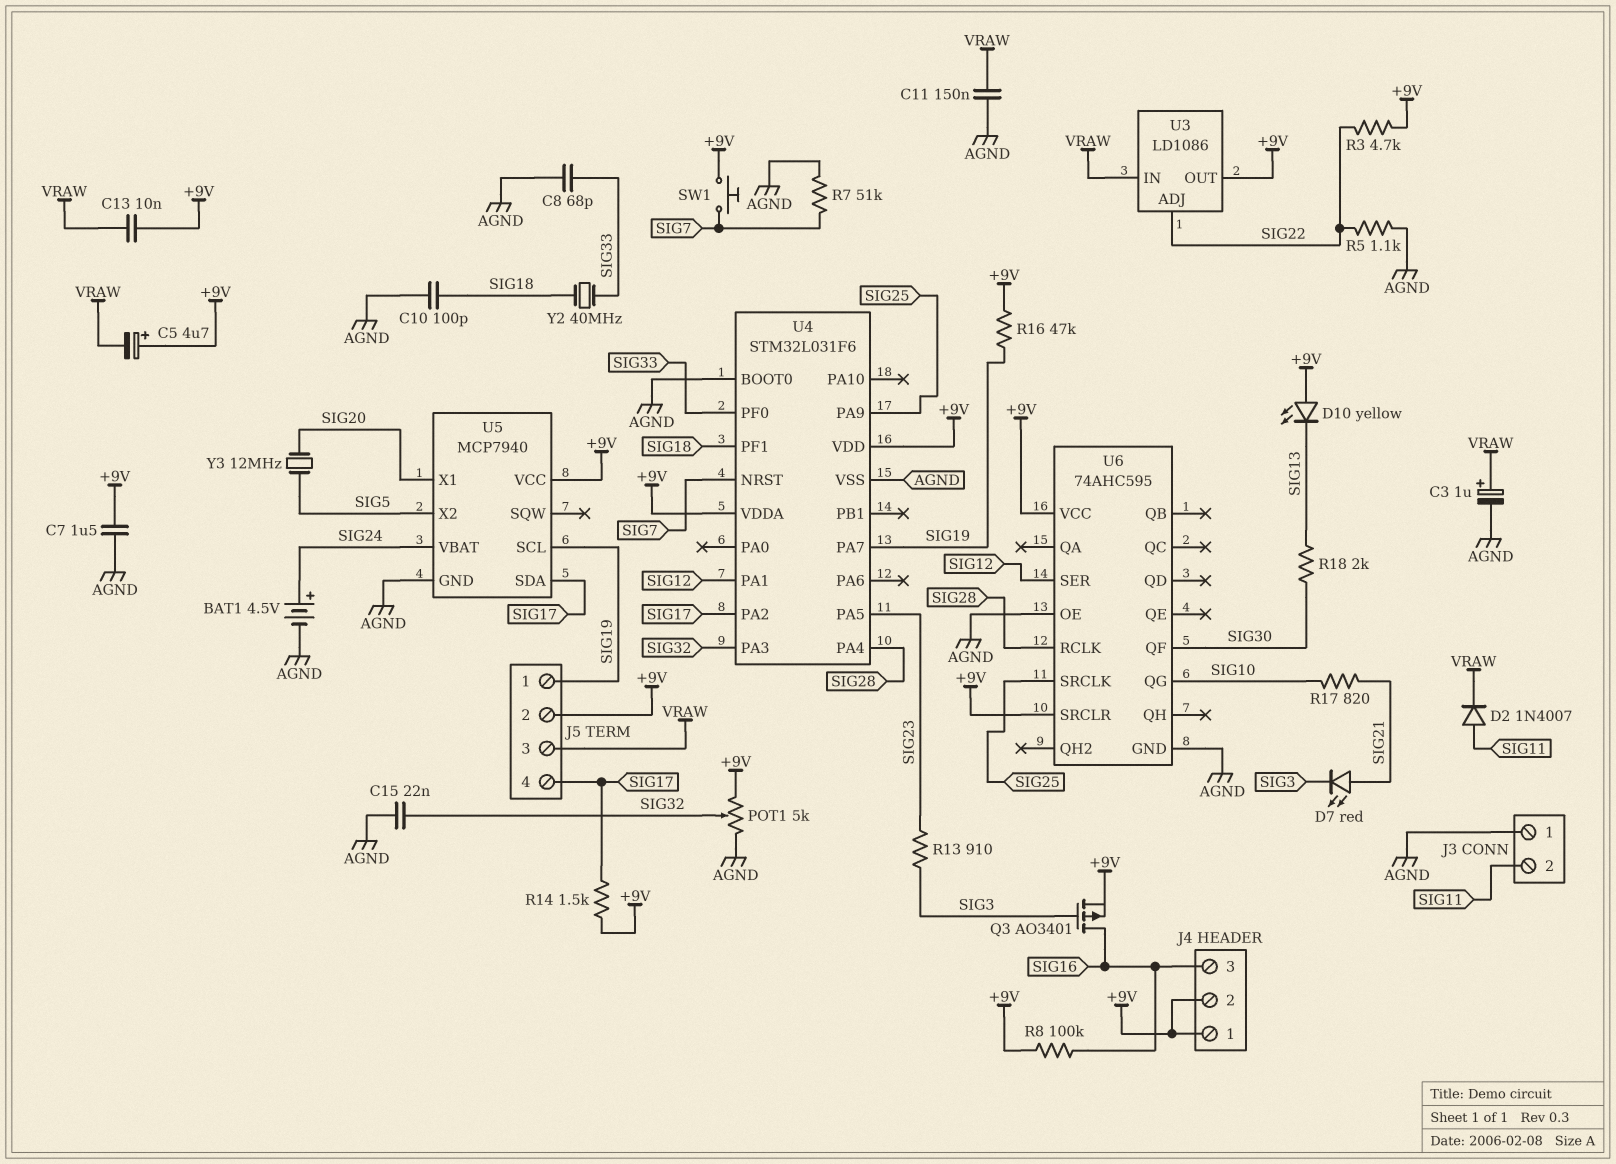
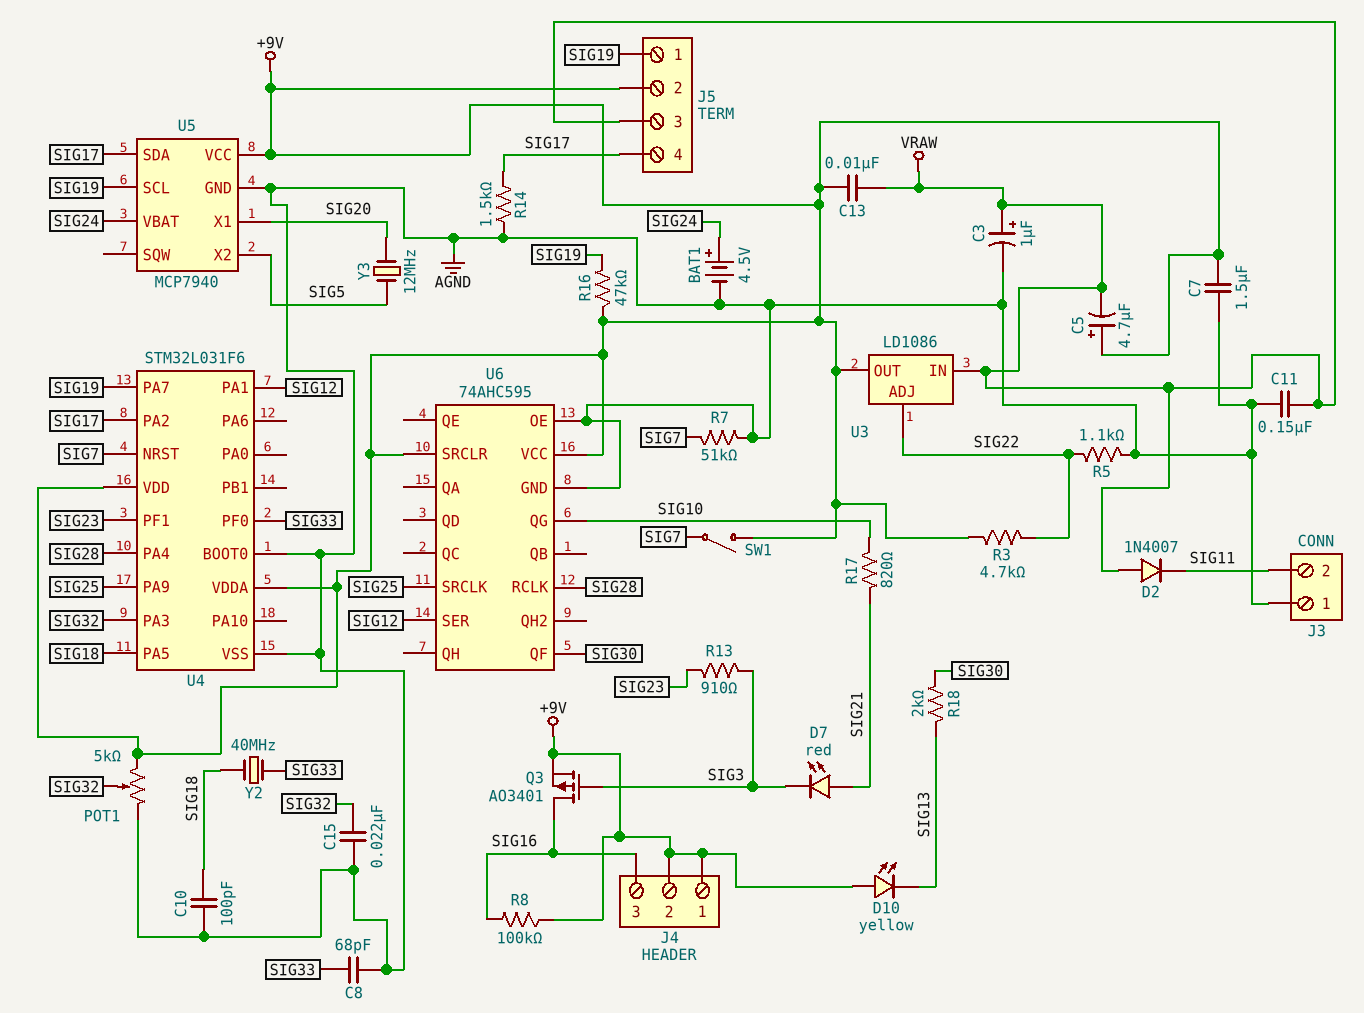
D2: diode 1N4007 (A SIG11, K VRAW) -> diode 1N4007 (A VRAW, K SIG11)
R14: 1.5k (+9V, SIG17) -> 1.5k (AGND, SIG17)
SW1: button (+9V, SIG7) -> switch (+9V, SIG7)
U4 pin PA5: SIG23 -> SIG18
U4 pin PF1: SIG18 -> SIG23

